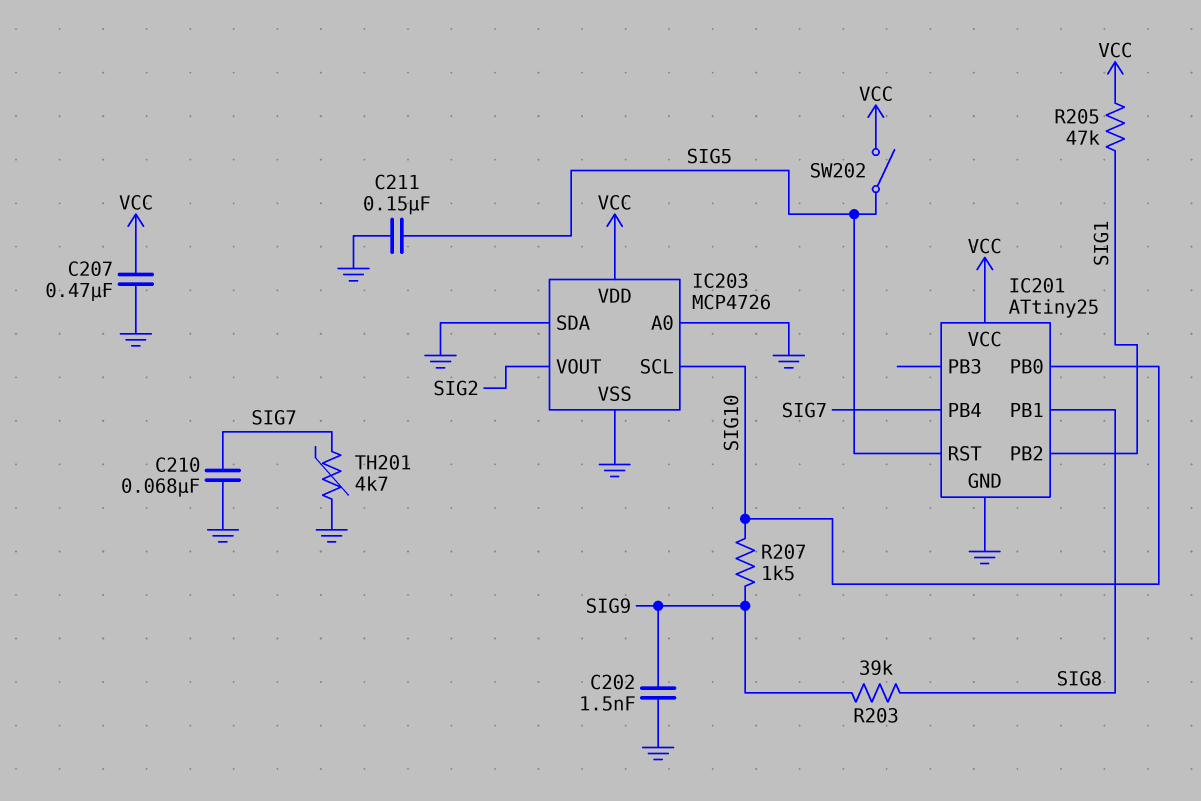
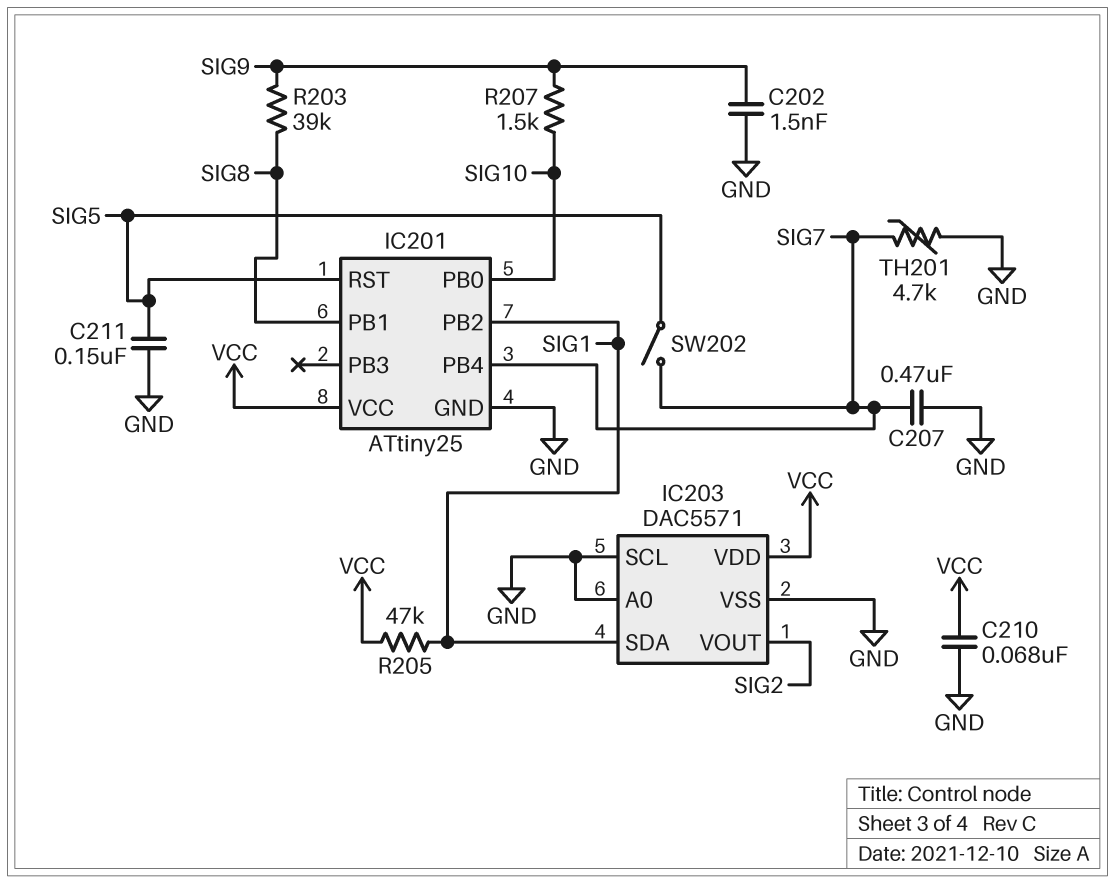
C207: 470nF (GND, VCC) -> 470nF (GND, SIG7)
C210: 68nF (GND, SIG7) -> 68nF (GND, VCC)
IC203: MCP4726 -> DAC5571
IC203 pin SCL: SIG10 -> GND
IC203 pin SDA: GND -> SIG1
SW202: switch (SIG5, VCC) -> switch (SIG5, SIG7)

